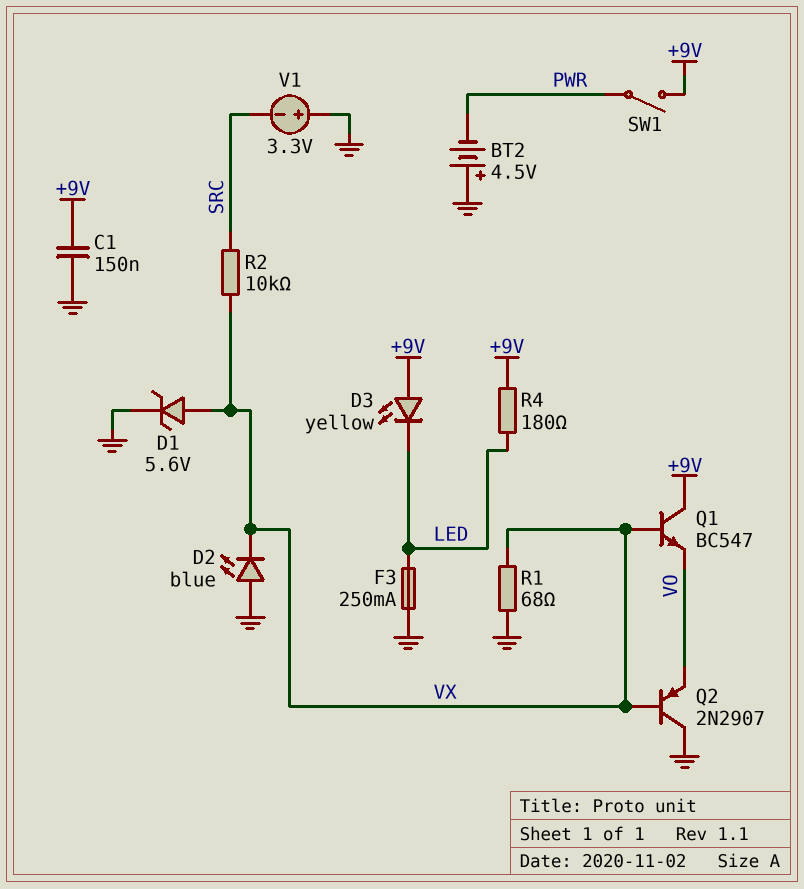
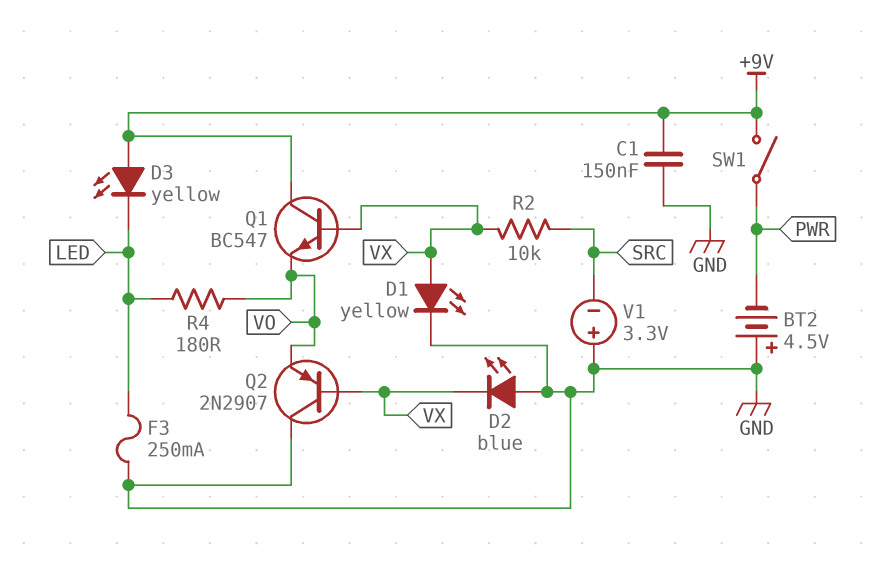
D1: zener 5.6V (A VX, K GND) -> LED yellow (A VX, K GND)
R1: 68 (GND, VX) -> none
R4: 180 (+9V, LED) -> 180 (LED, VO)

